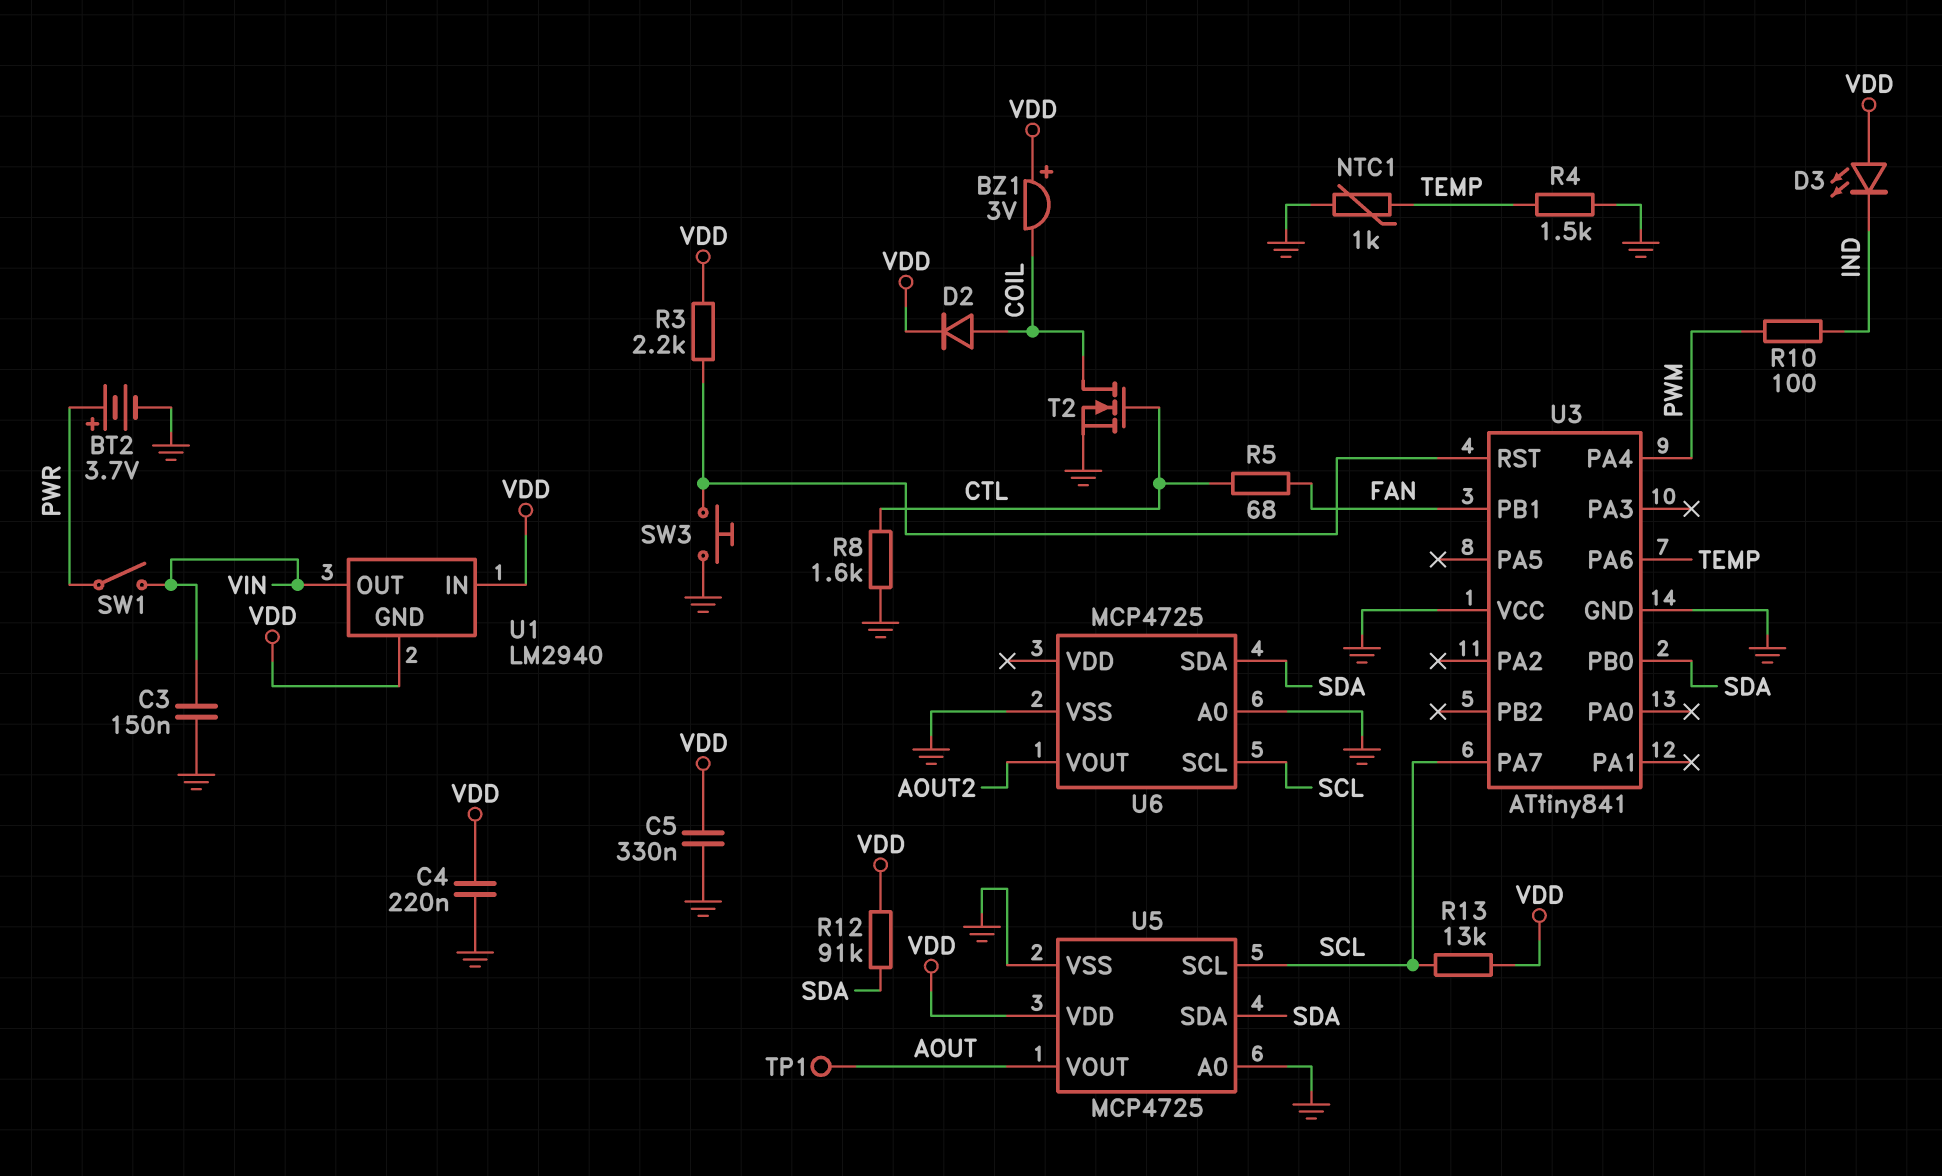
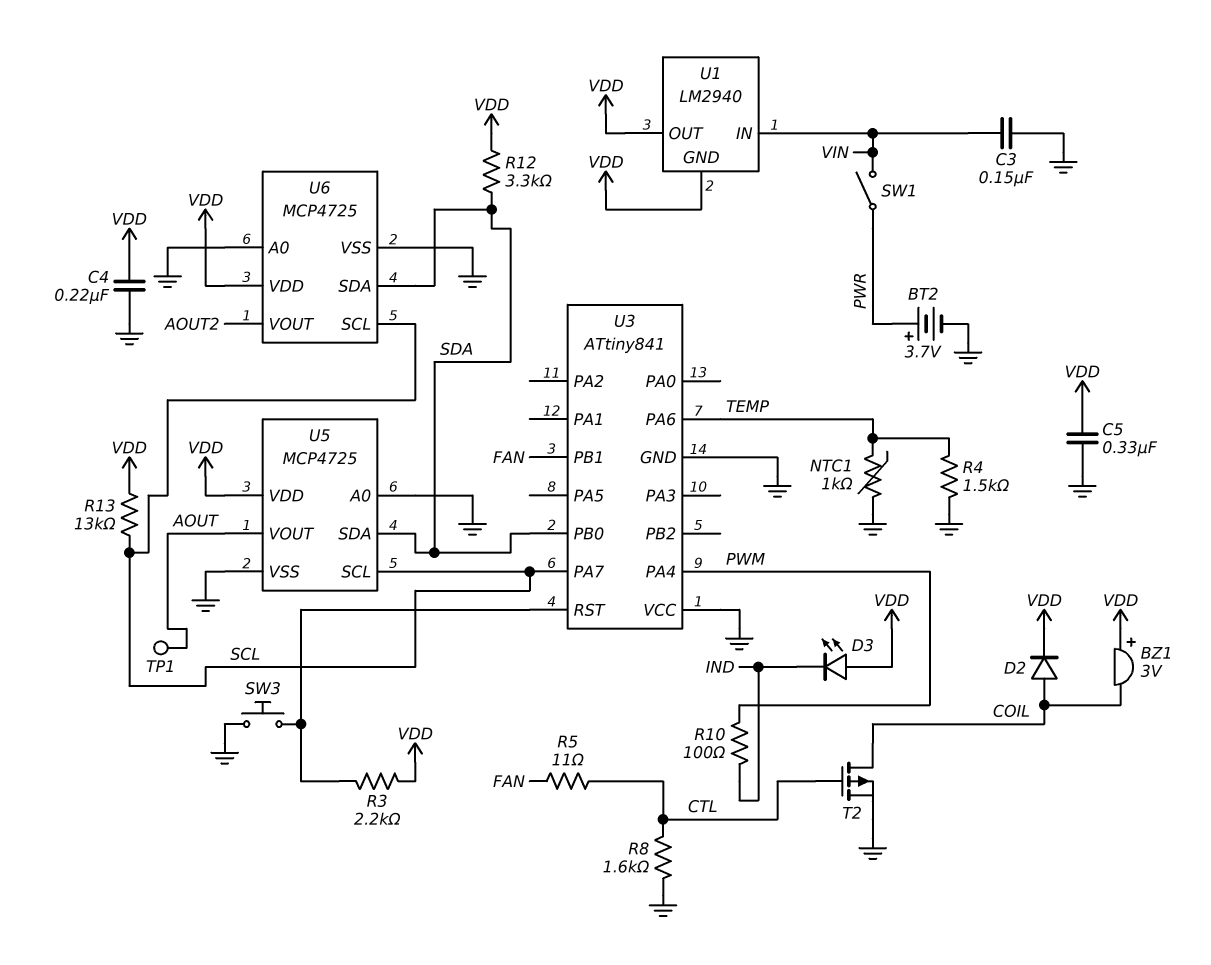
R5: 68 (CTL, FAN) -> 11 (CTL, FAN)
R12: 91k (SDA, VDD) -> 3.3k (SDA, VDD)
T2: NMOS (G CTL, D COIL, S GND) -> PMOS (G CTL, D COIL, S GND)
U1 pin IN: VDD -> VIN
U1 pin OUT: VIN -> VDD
U6 pin VDD: none -> VDD

